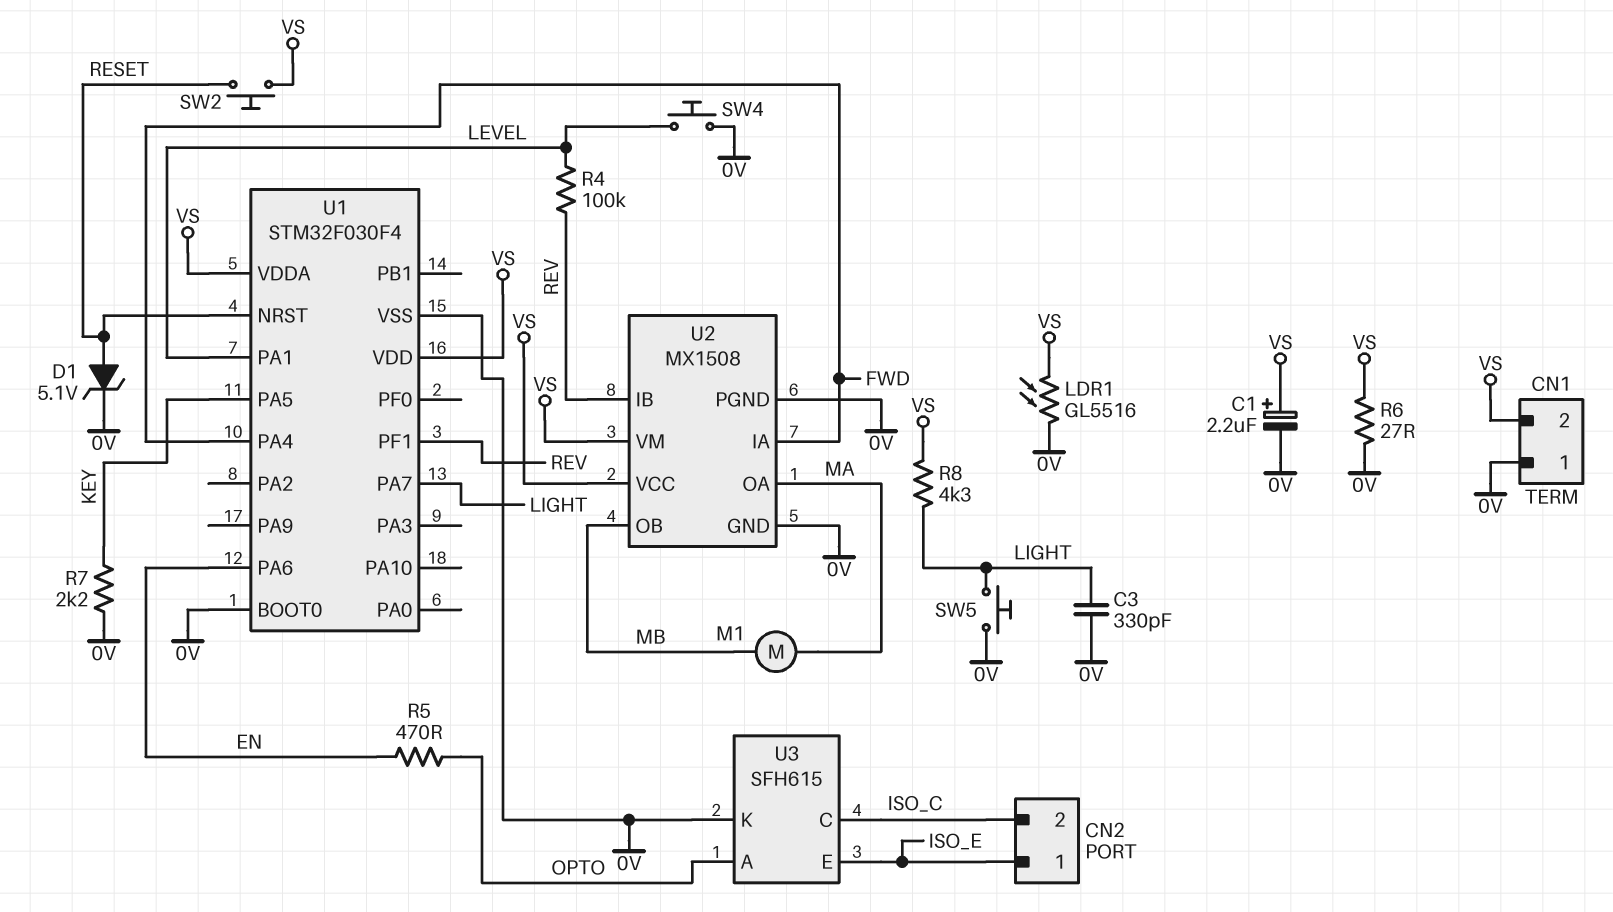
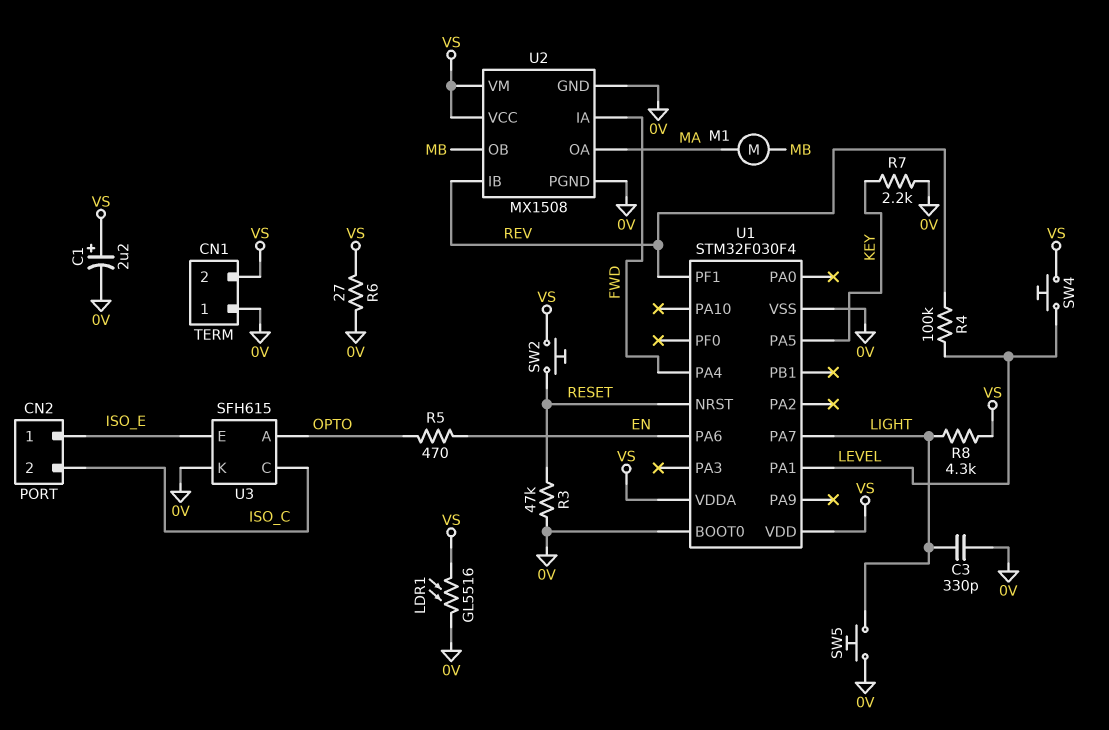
D1: zener 5.1V (A RESET, K 0V) -> none
R3: none -> 47k (0V, RESET)
SW4: button (0V, LEVEL) -> button (LEVEL, VS)

